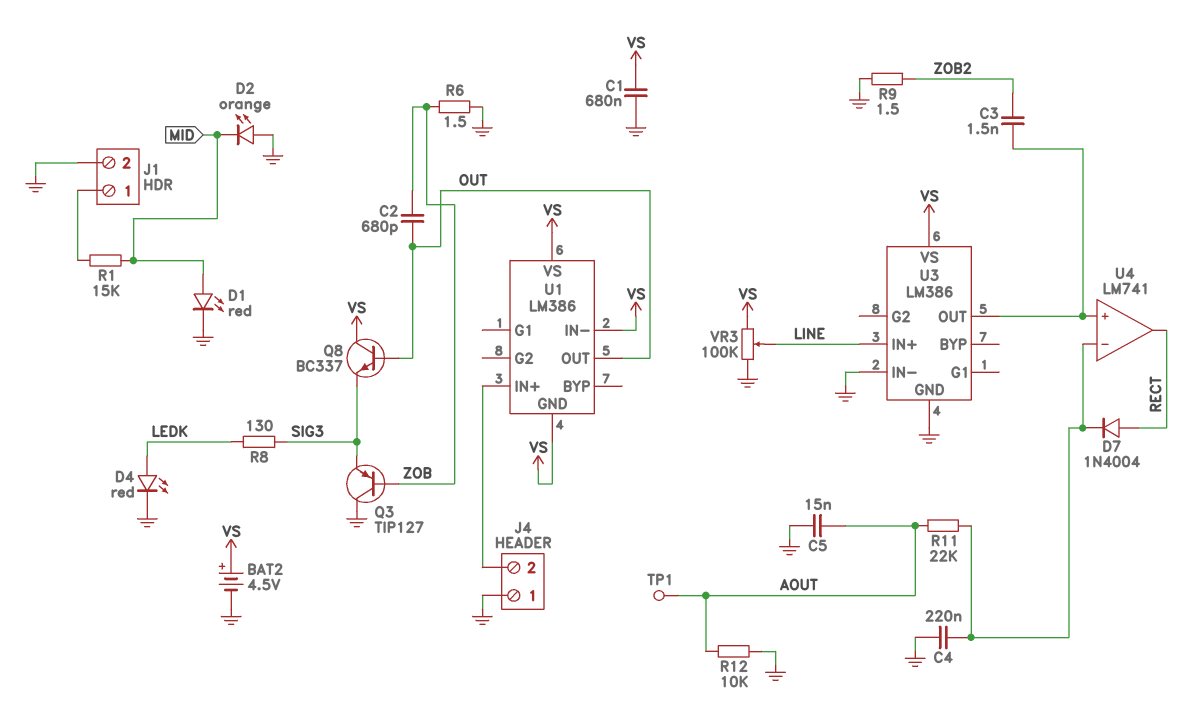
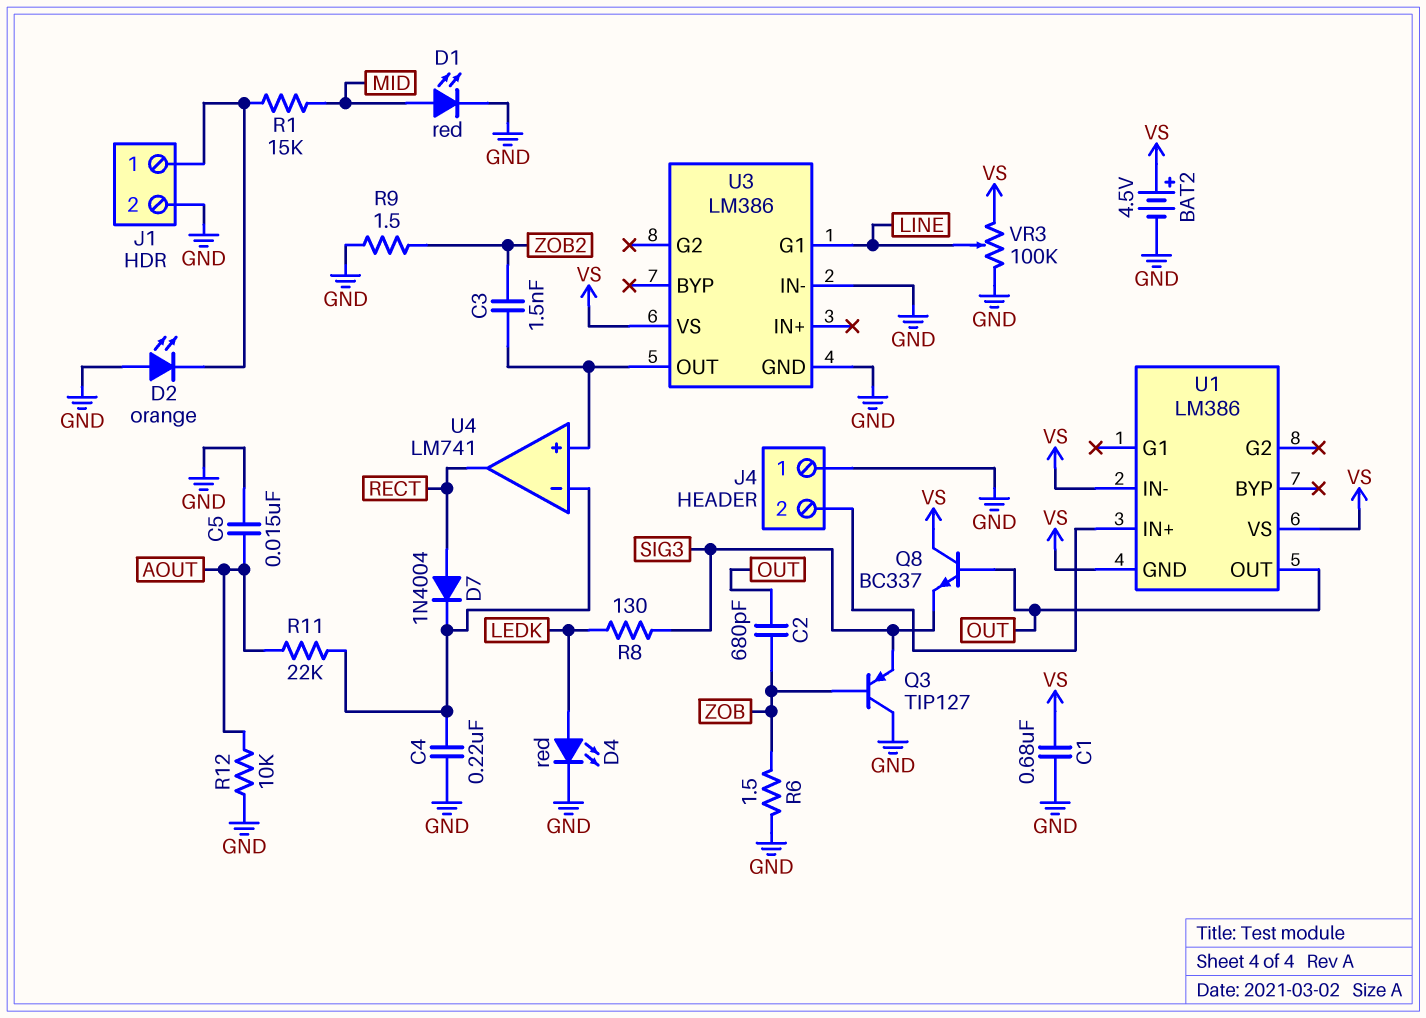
D2: LED orange (A GND, K MID) -> LED orange (A GND, K J1/1)
TP1: test point (AOUT) -> none
U3 pin G1: none -> LINE
U3 pin IN+: LINE -> none

